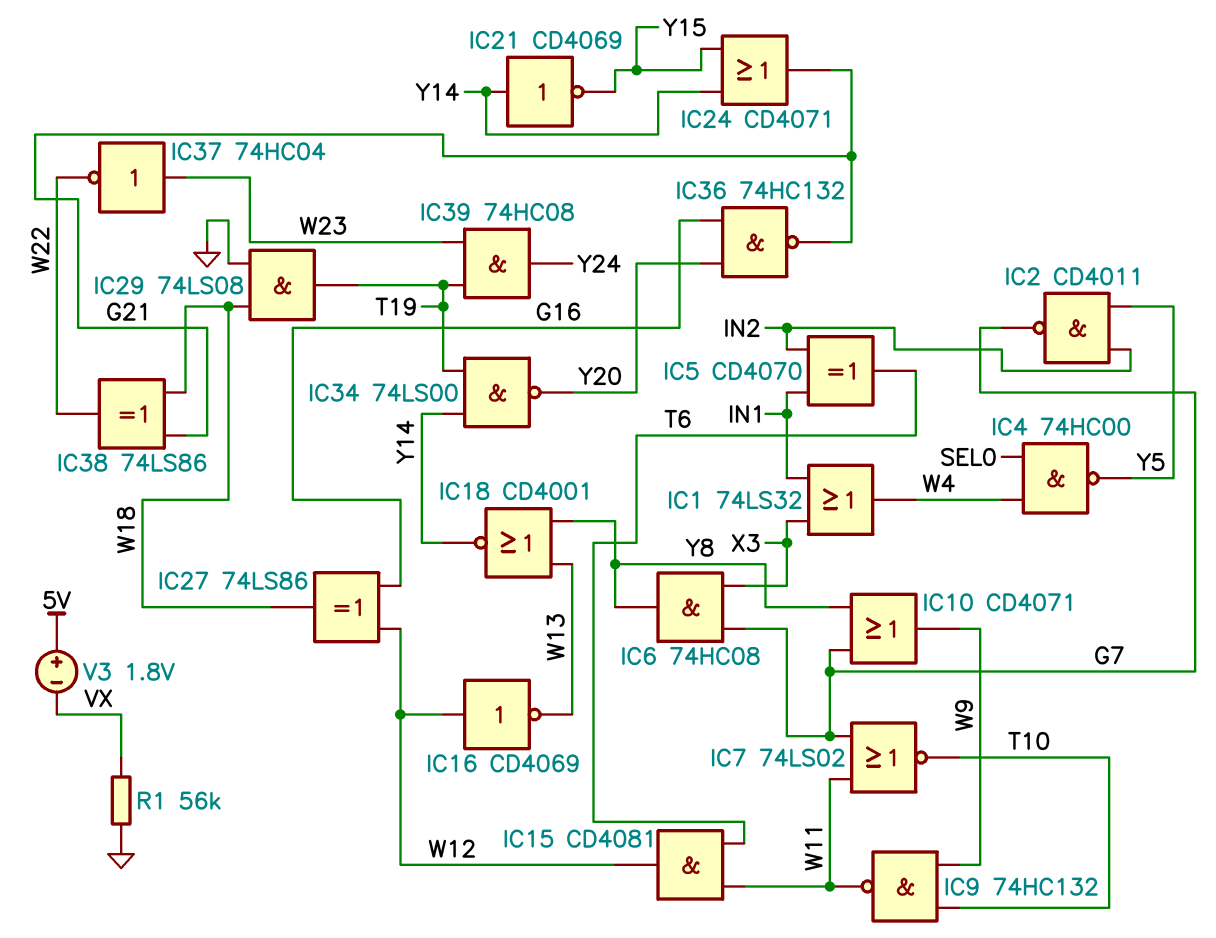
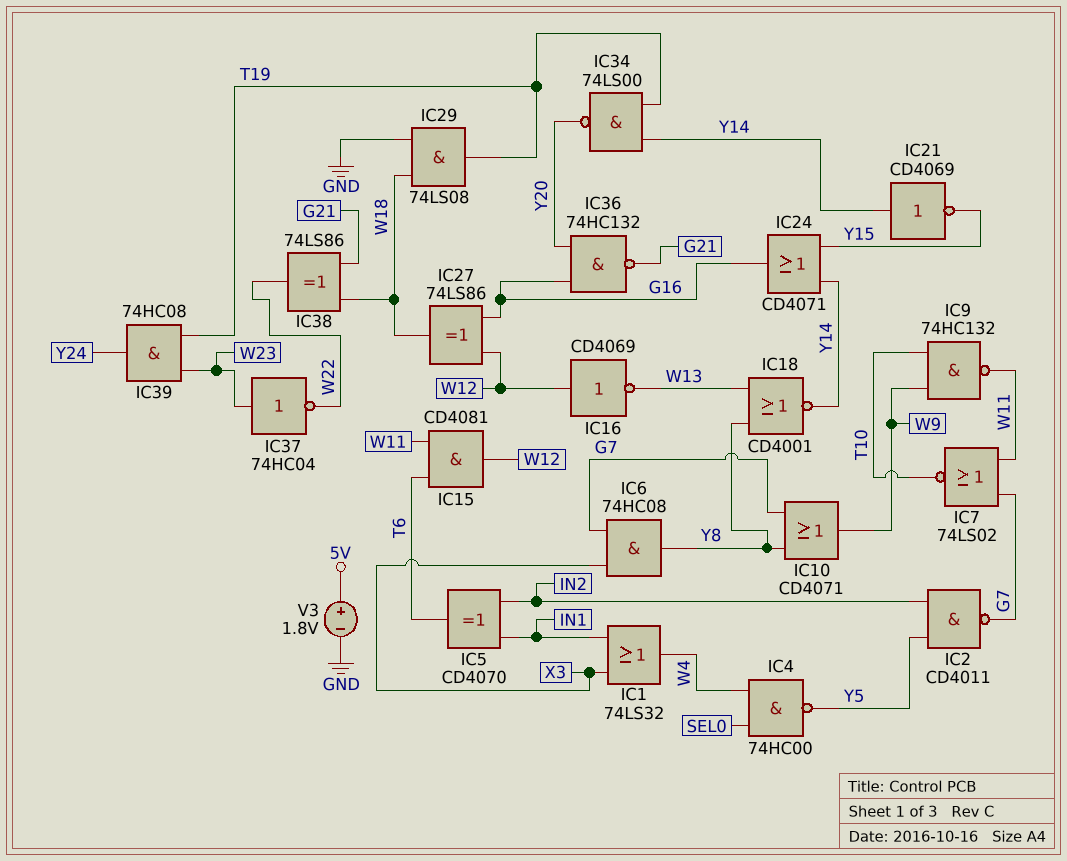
IC24: OR CD4071 (in Y14, in Y15, out G21) -> OR CD4071 (in Y14, in Y15, out G16)
R1: 56k (GND, VX) -> none
V3: 1.8V (plus 5V, minus VX) -> 1.8V (plus 5V, minus GND)

